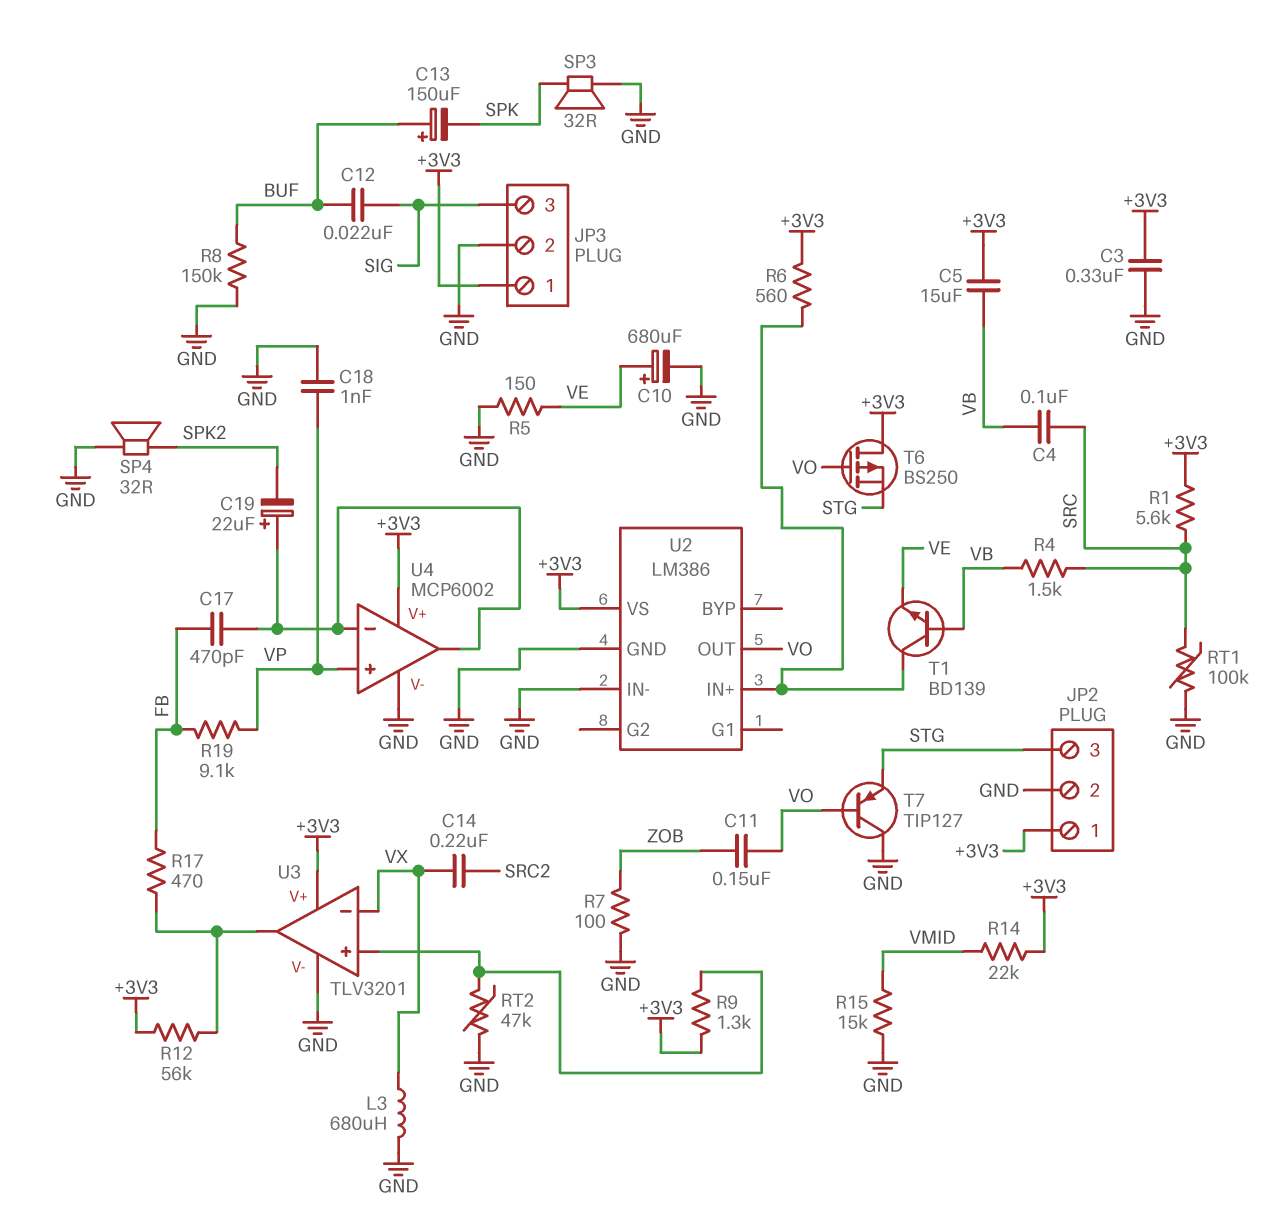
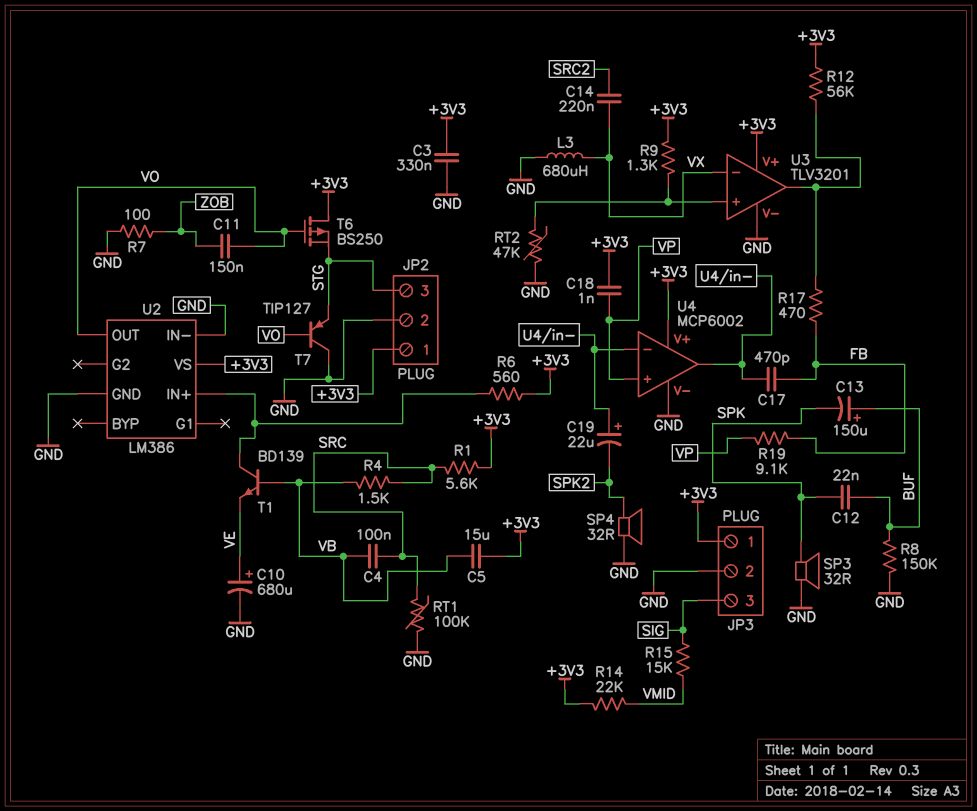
C12: 22nF (BUF, SIG) -> 22nF (BUF, SPK)
C18: 1nF (GND, VP) -> 1nF (+3V3, VP)
R5: 150 (GND, VE) -> none
R15: 15k (GND, VMID) -> 15k (SIG, VMID)

